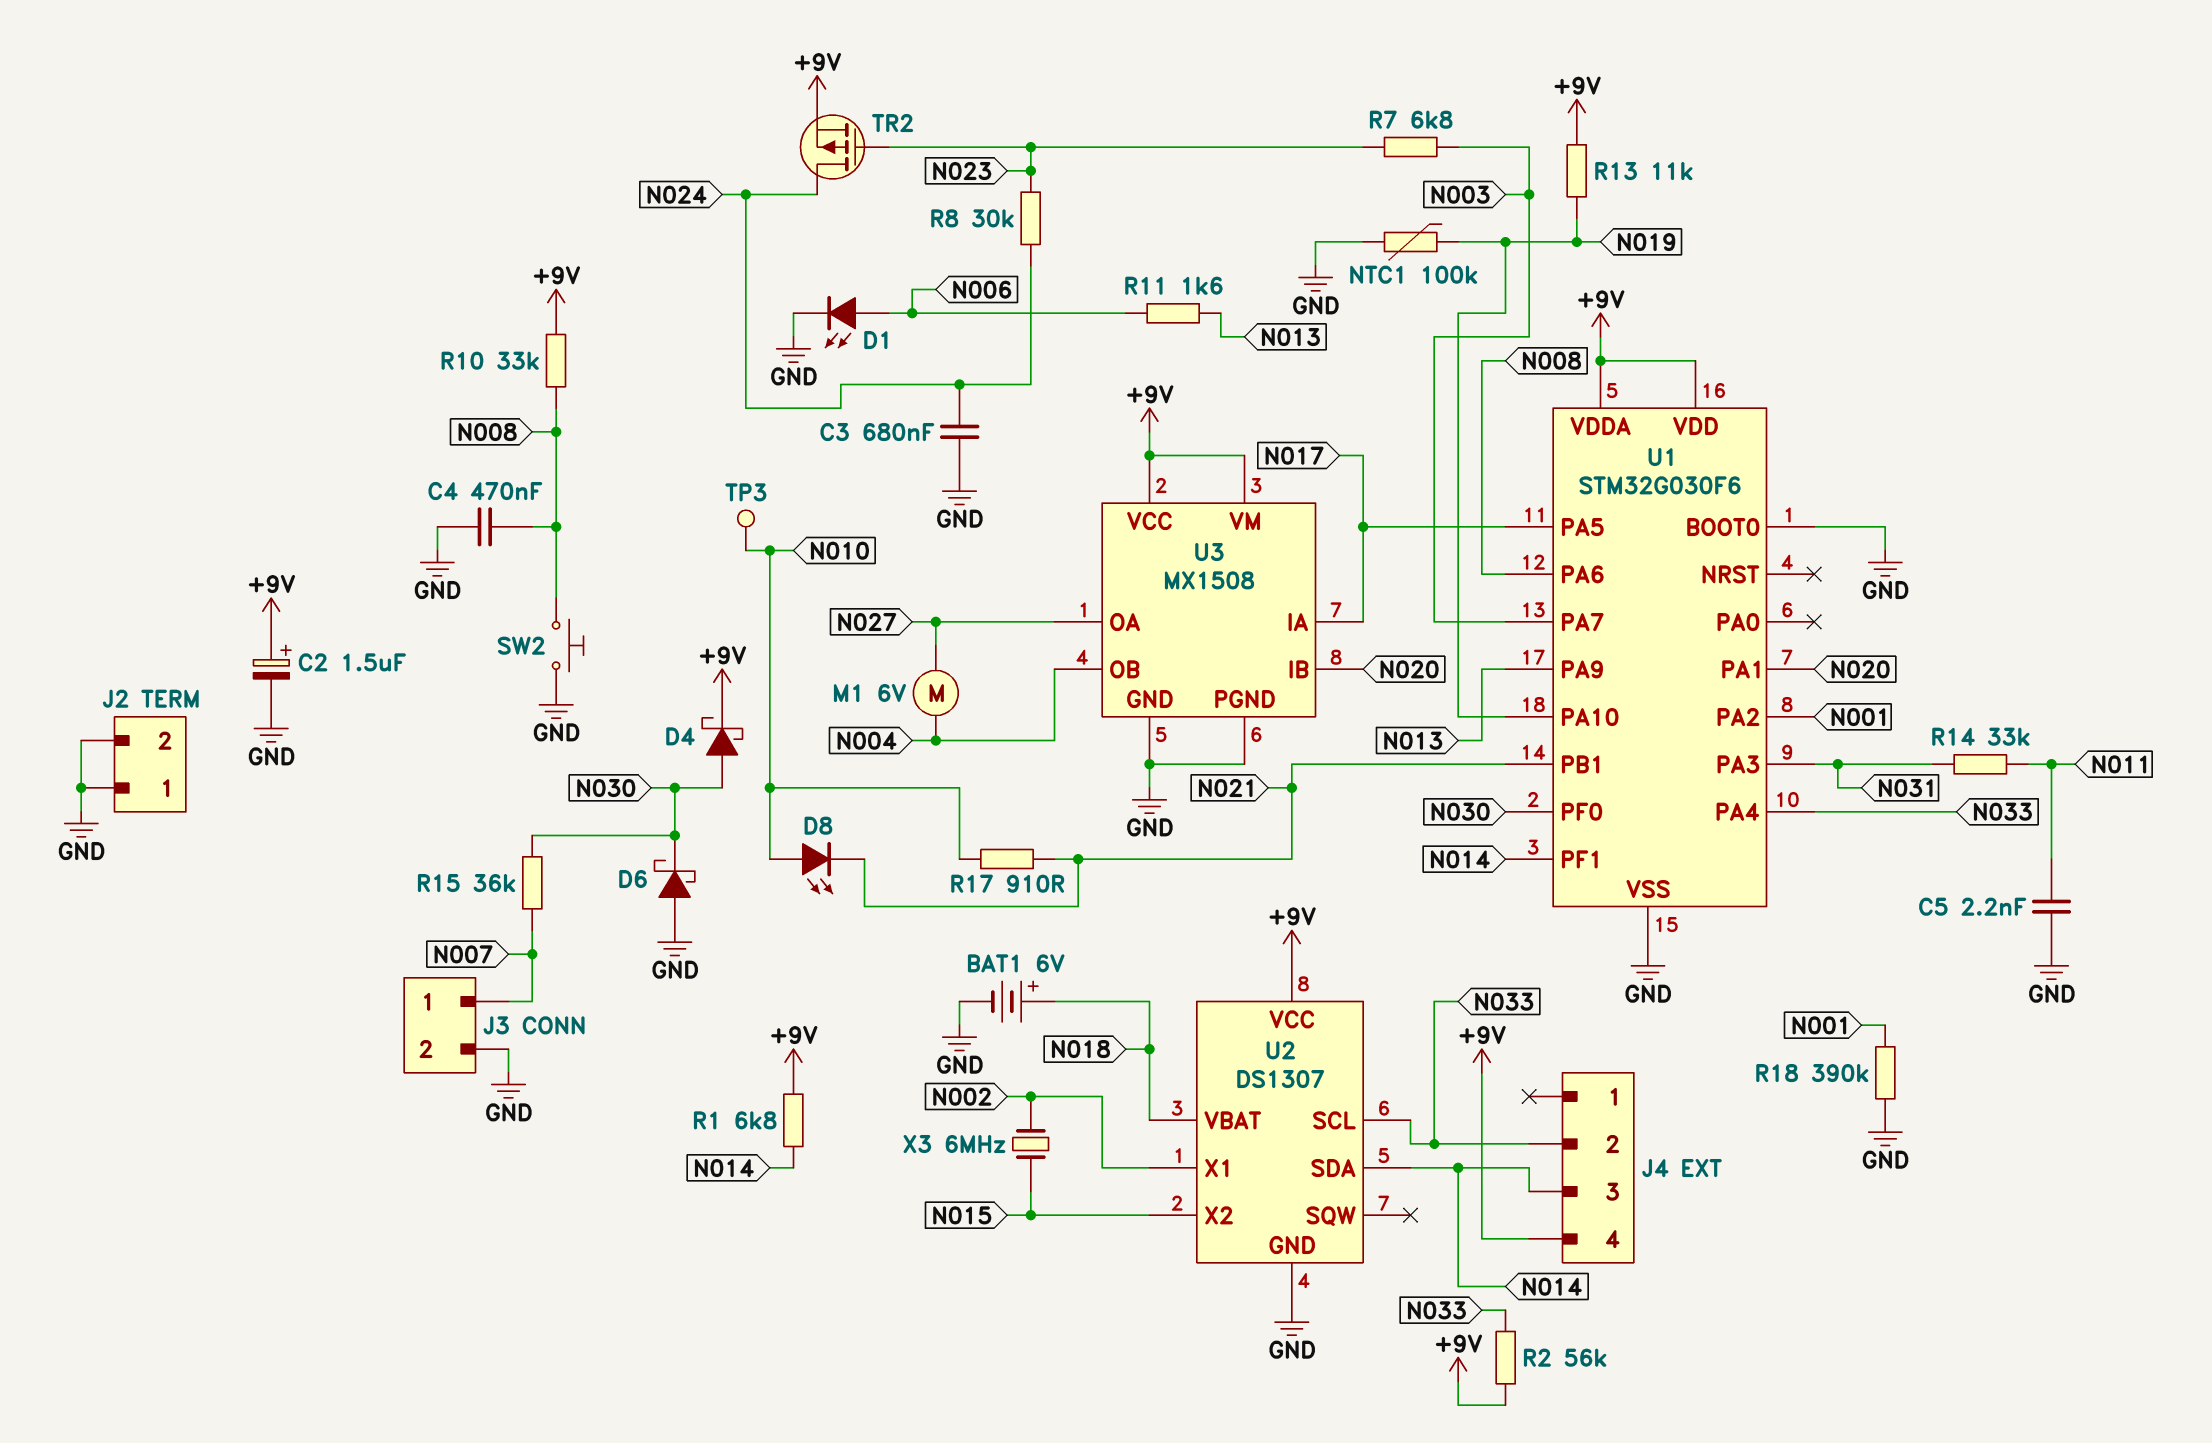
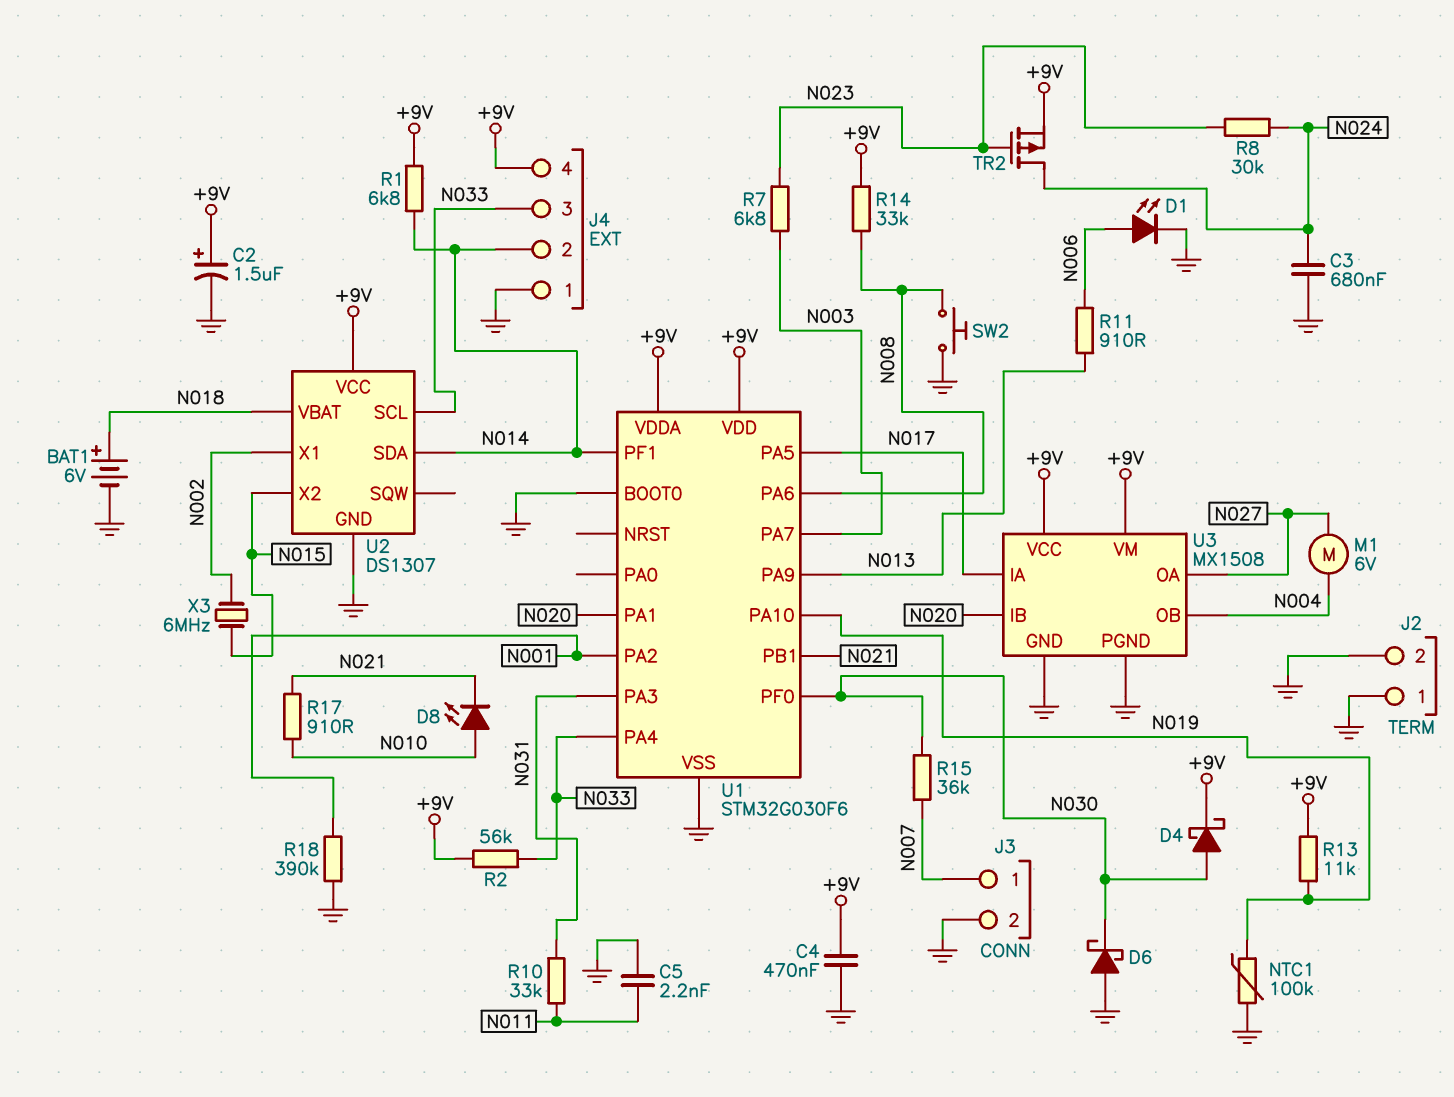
C4: 470nF (GND, N008) -> 470nF (+9V, GND)
J4 pin 1: none -> GND
J4 pin 2: N033 -> N014
J4 pin 3: N014 -> N033
R10: 33k (+9V, N008) -> 33k (N011, N031)
R11: 1.6k (N006, N013) -> 910 (N006, N013)
R14: 33k (N011, N031) -> 33k (+9V, N008)
TP3: test point (N010) -> none

